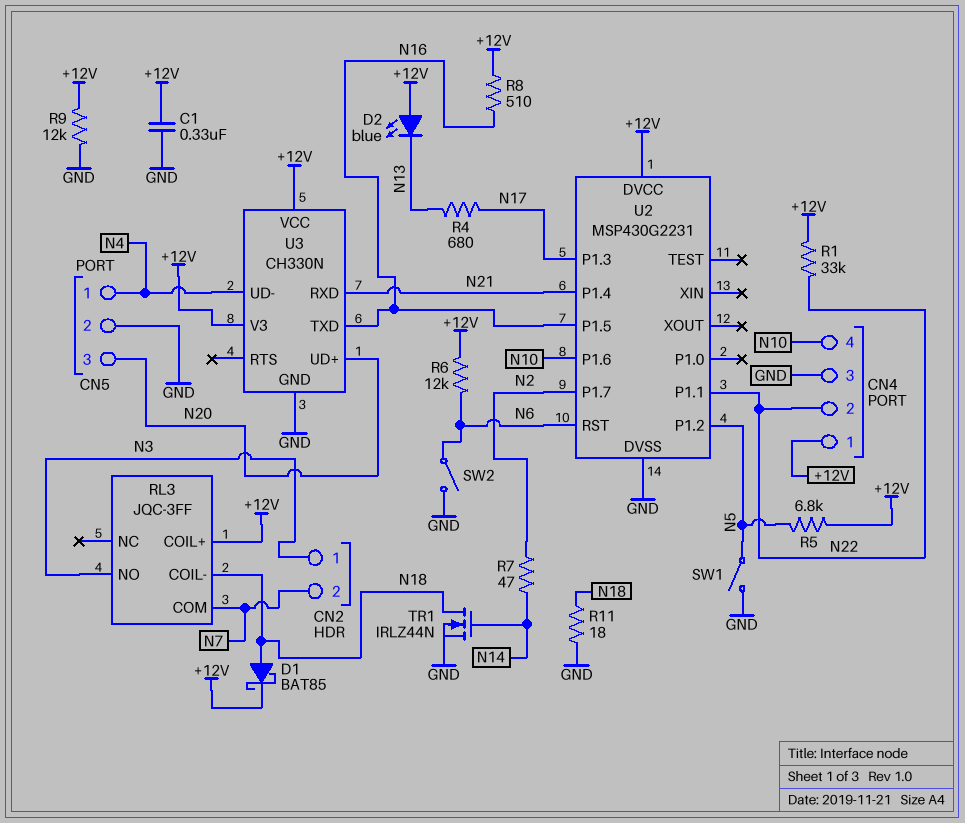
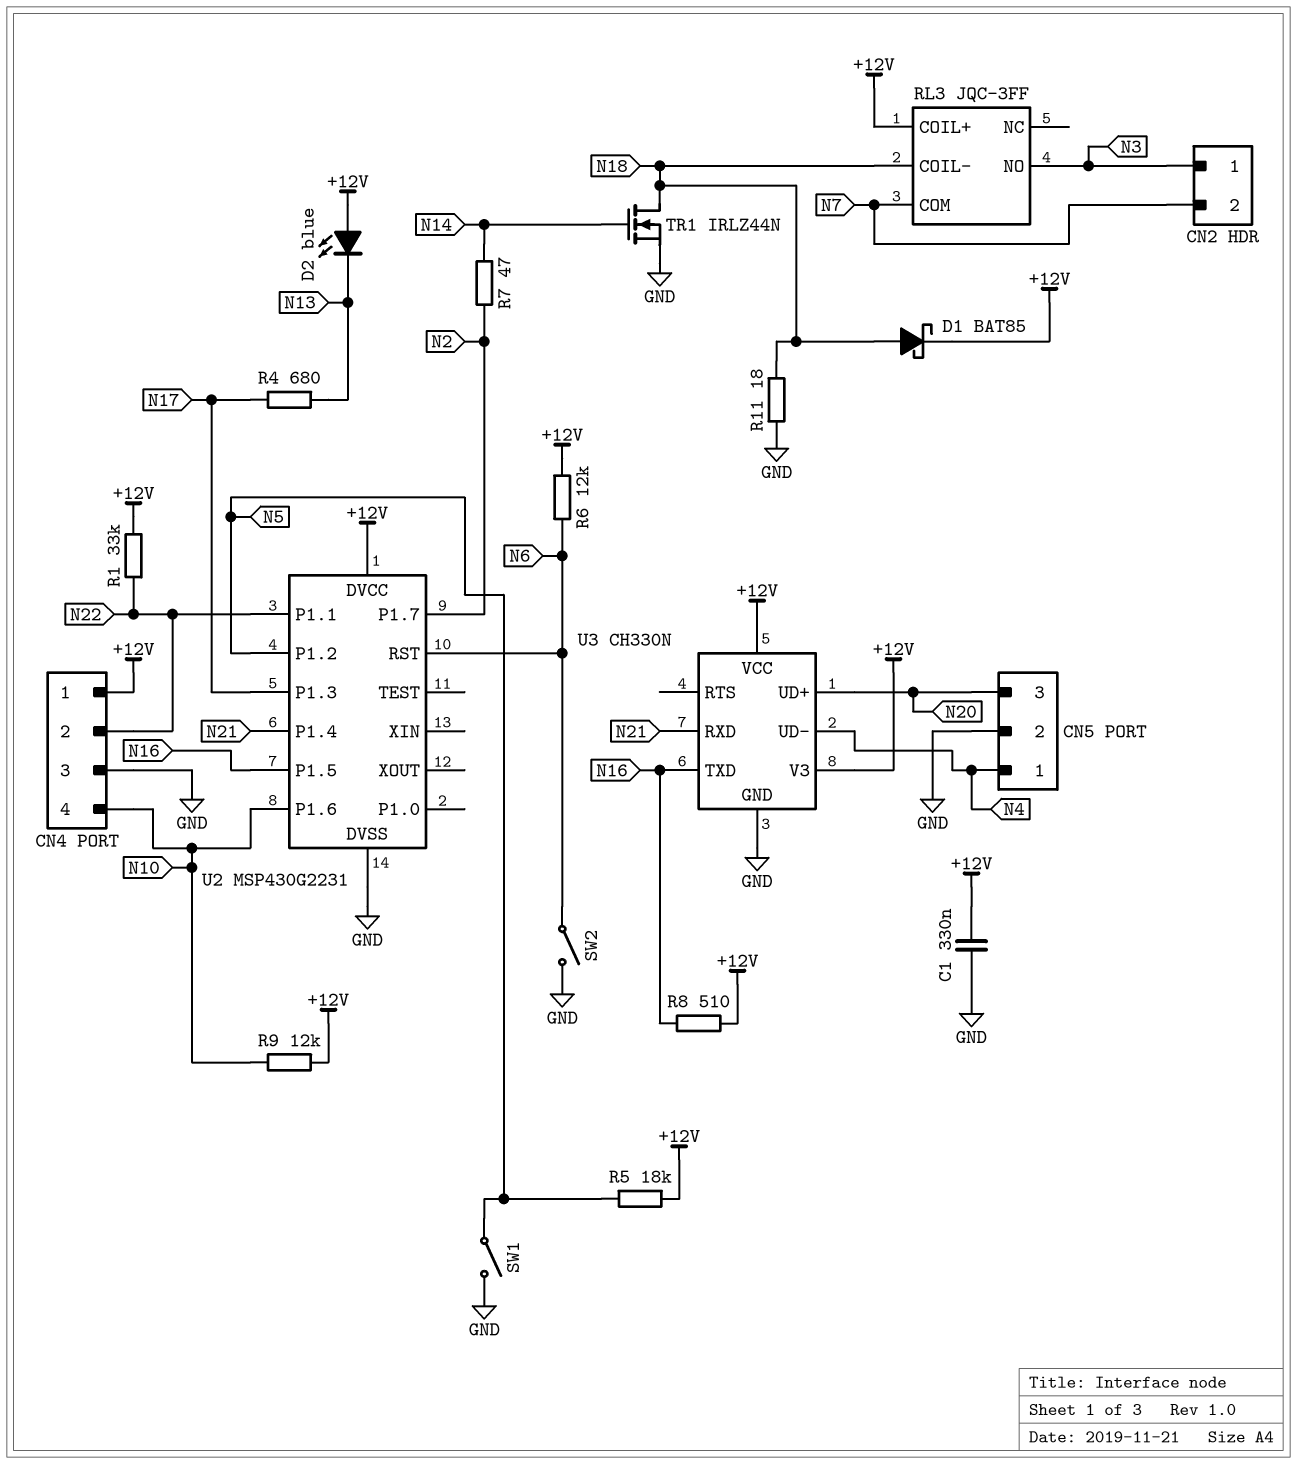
R5: 6.8k (+12V, N5) -> 18k (+12V, N5)
R9: 12k (+12V, GND) -> 12k (+12V, N10)

